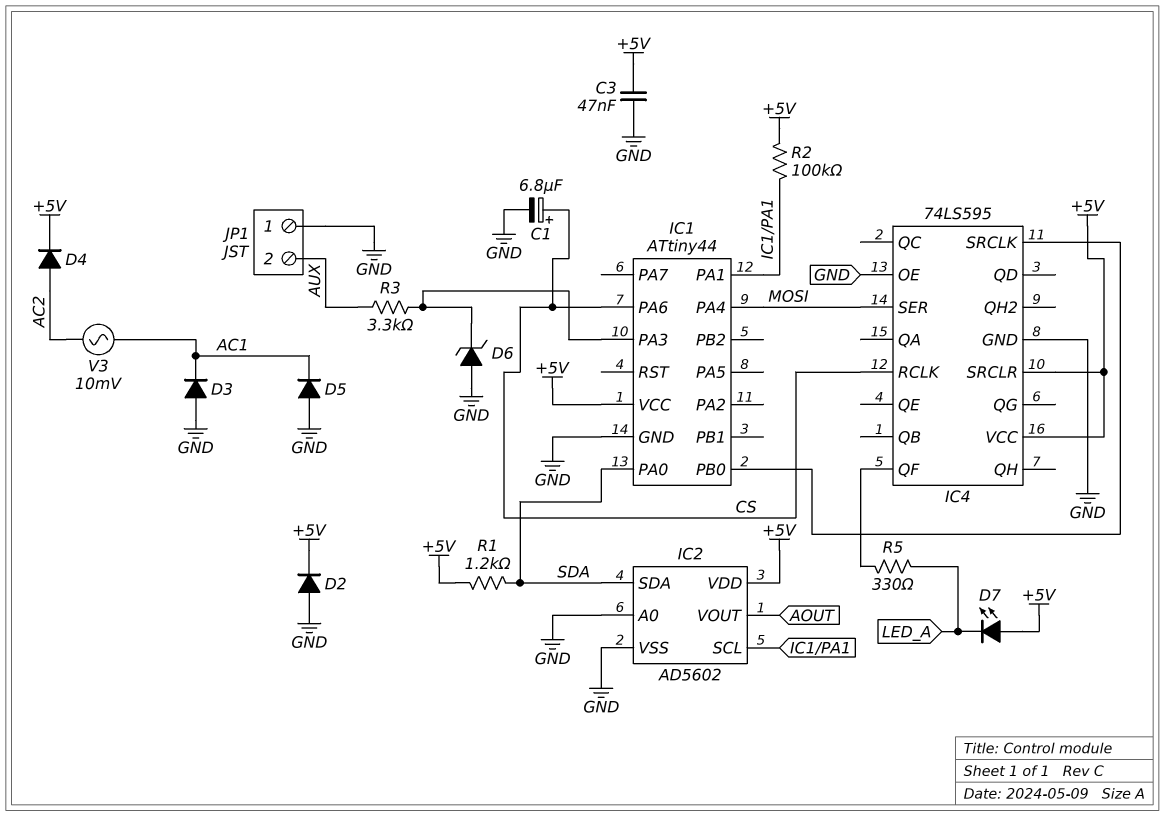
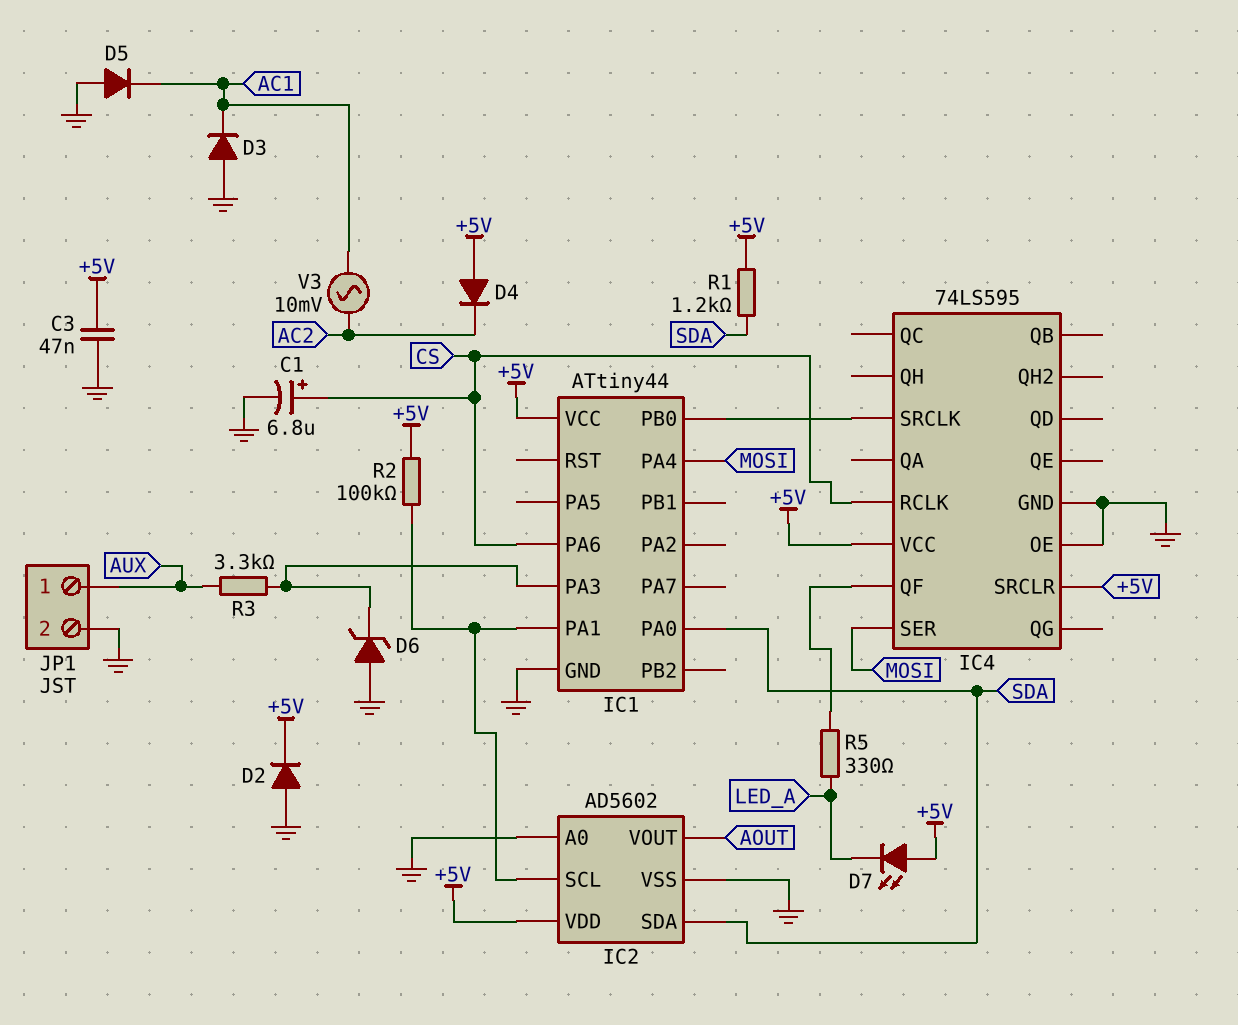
D4: diode (A AC2, K +5V) -> diode (A +5V, K AC2)
JP1 pin 1: GND -> AUX
JP1 pin 2: AUX -> GND

